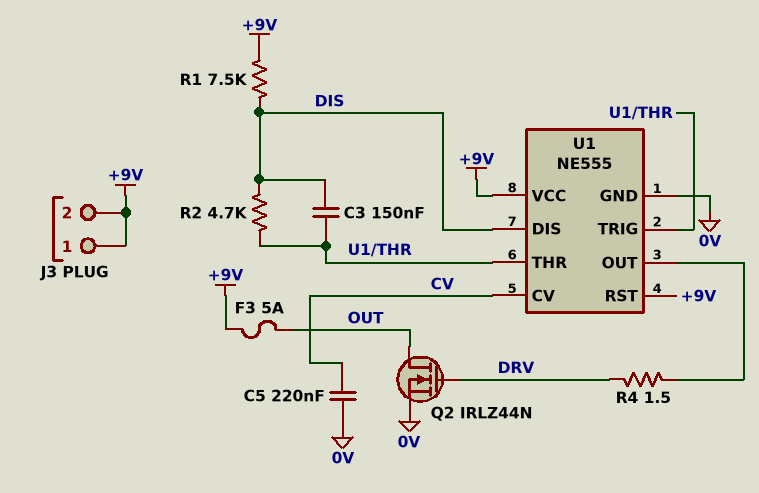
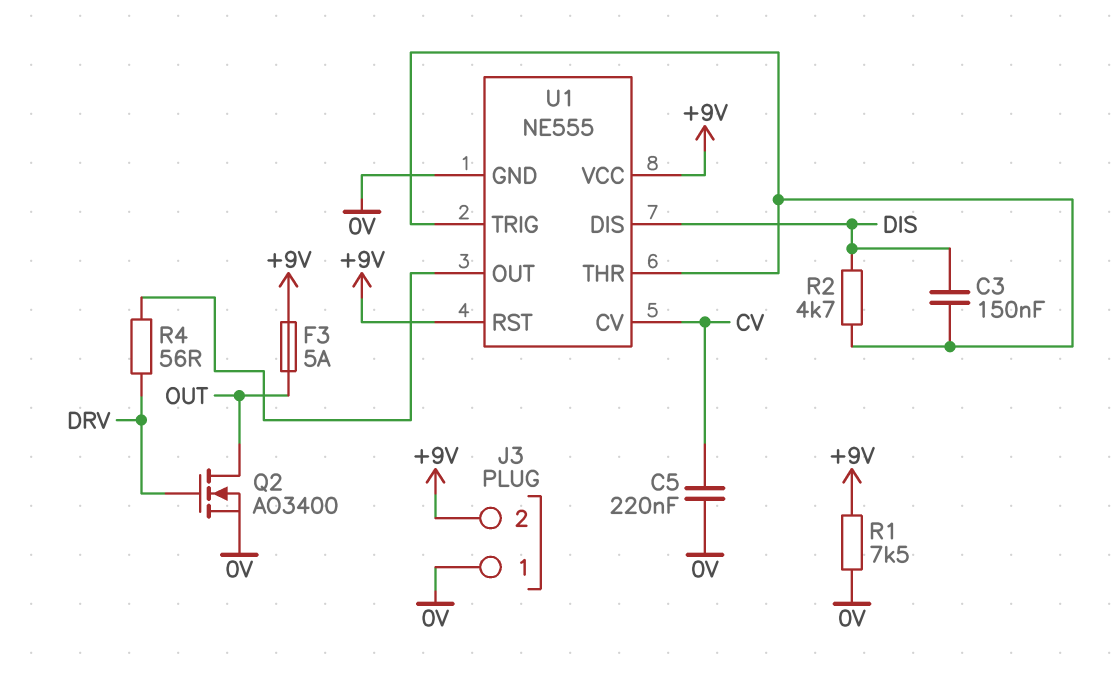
J3 pin 1: +9V -> 0V
Q2: NMOS IRLZ44N (G DRV, D OUT, S 0V) -> NMOS AO3400 (G DRV, D OUT, S 0V)
R1: 7.5k (+9V, DIS) -> 7.5k (+9V, 0V)
R4: 1.5 (DRV, U1/OUT) -> 56 (DRV, U1/OUT)

